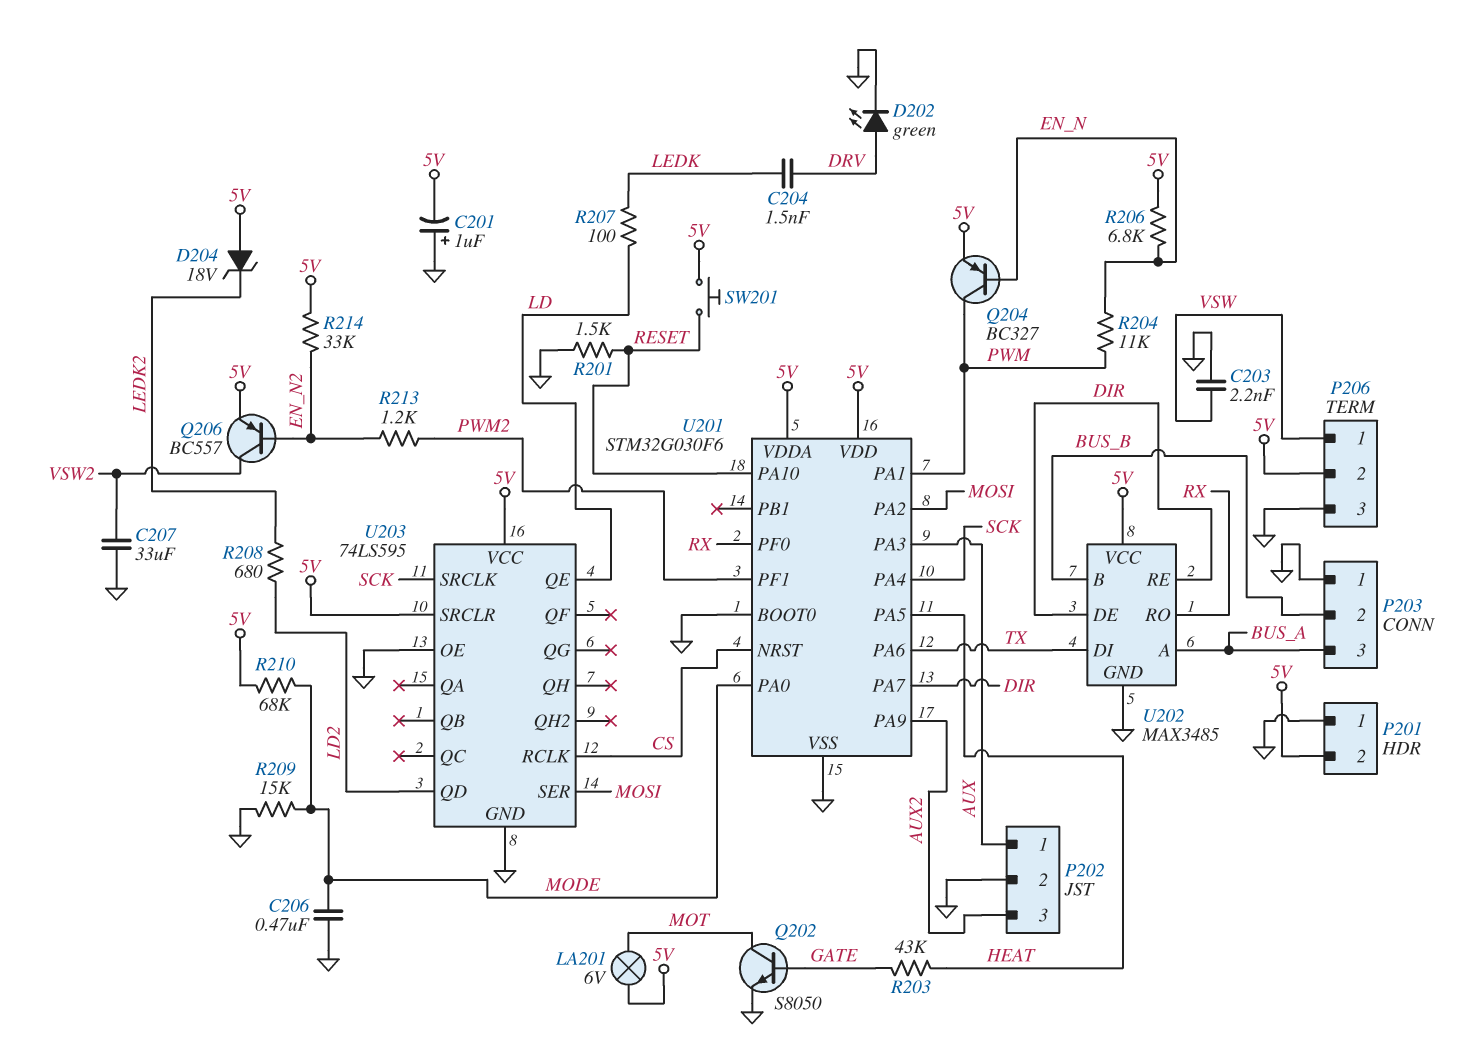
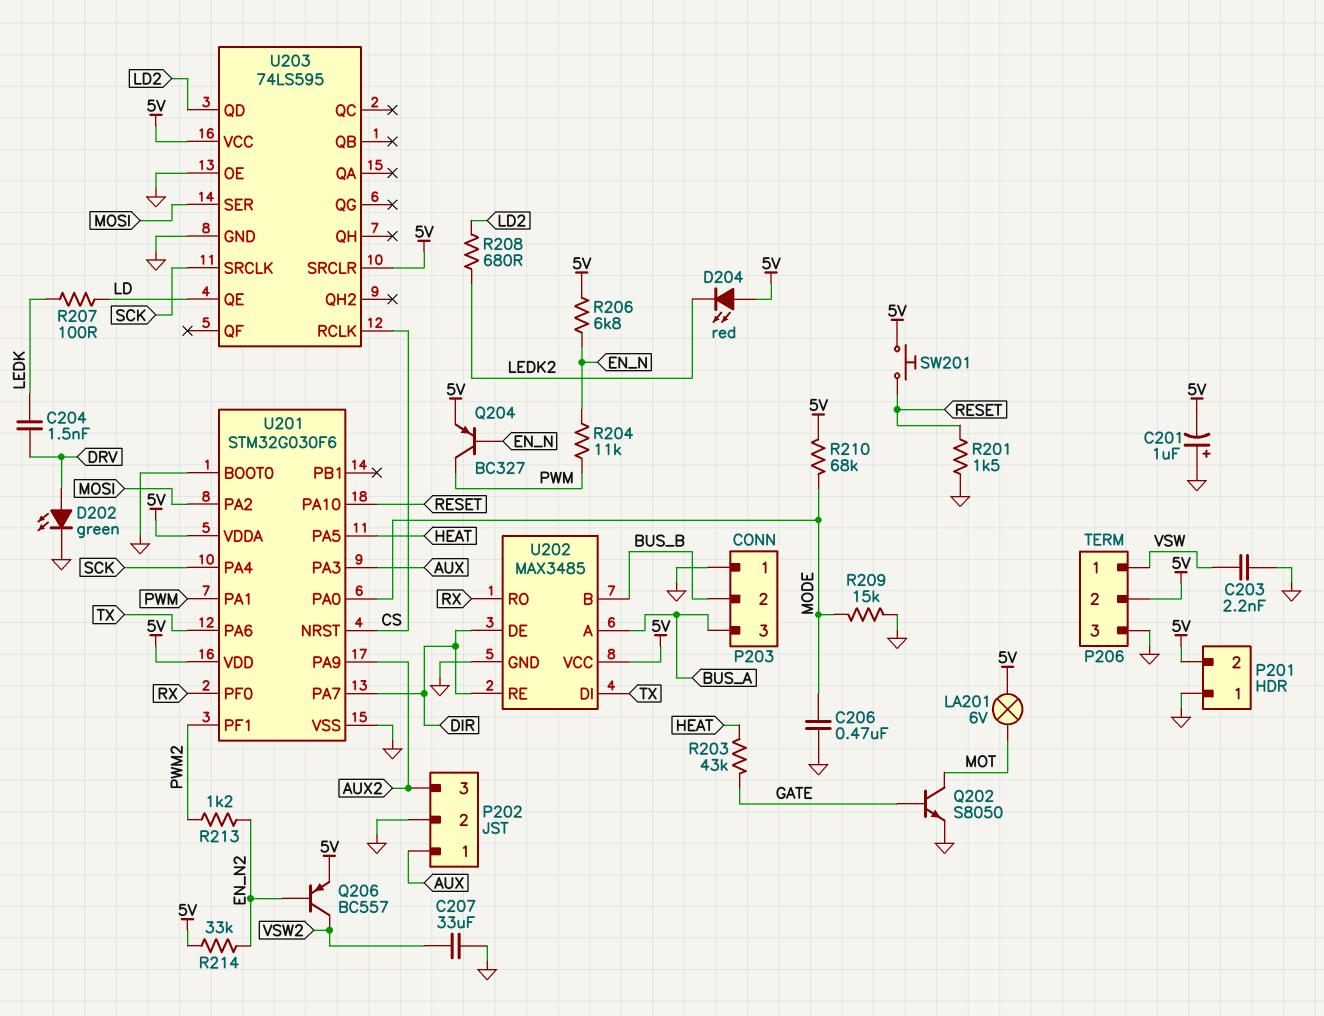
D204: zener 18V (A 5V, K LEDK2) -> LED red (A 5V, K LEDK2)

